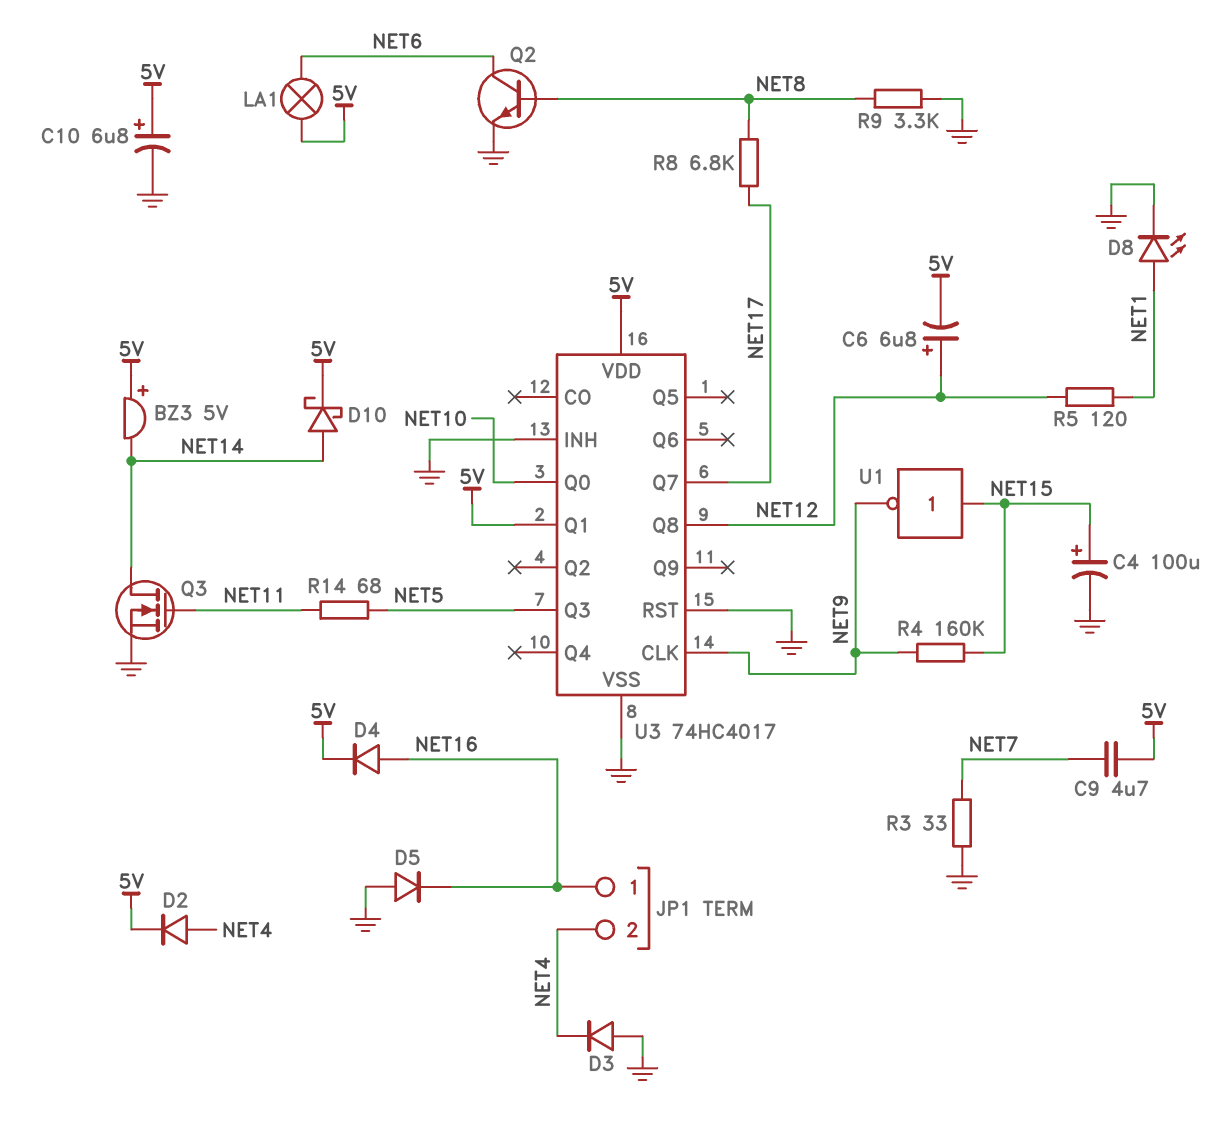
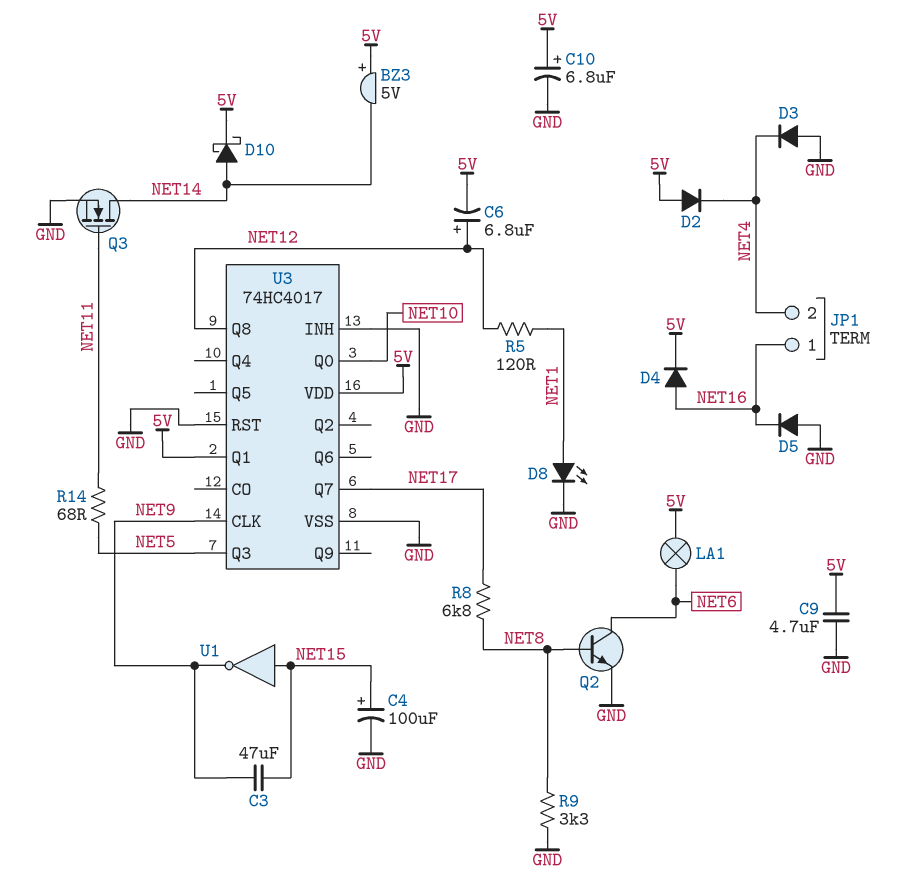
C3: none -> 47uF (NET9, NET15)
C9: 4.7uF (5V, NET7) -> 4.7uF (5V, GND)
D2: diode (A NET4, K 5V) -> diode (A 5V, K NET4)
R3: 33 (GND, NET7) -> none
R4: 160k (NET9, NET15) -> none

